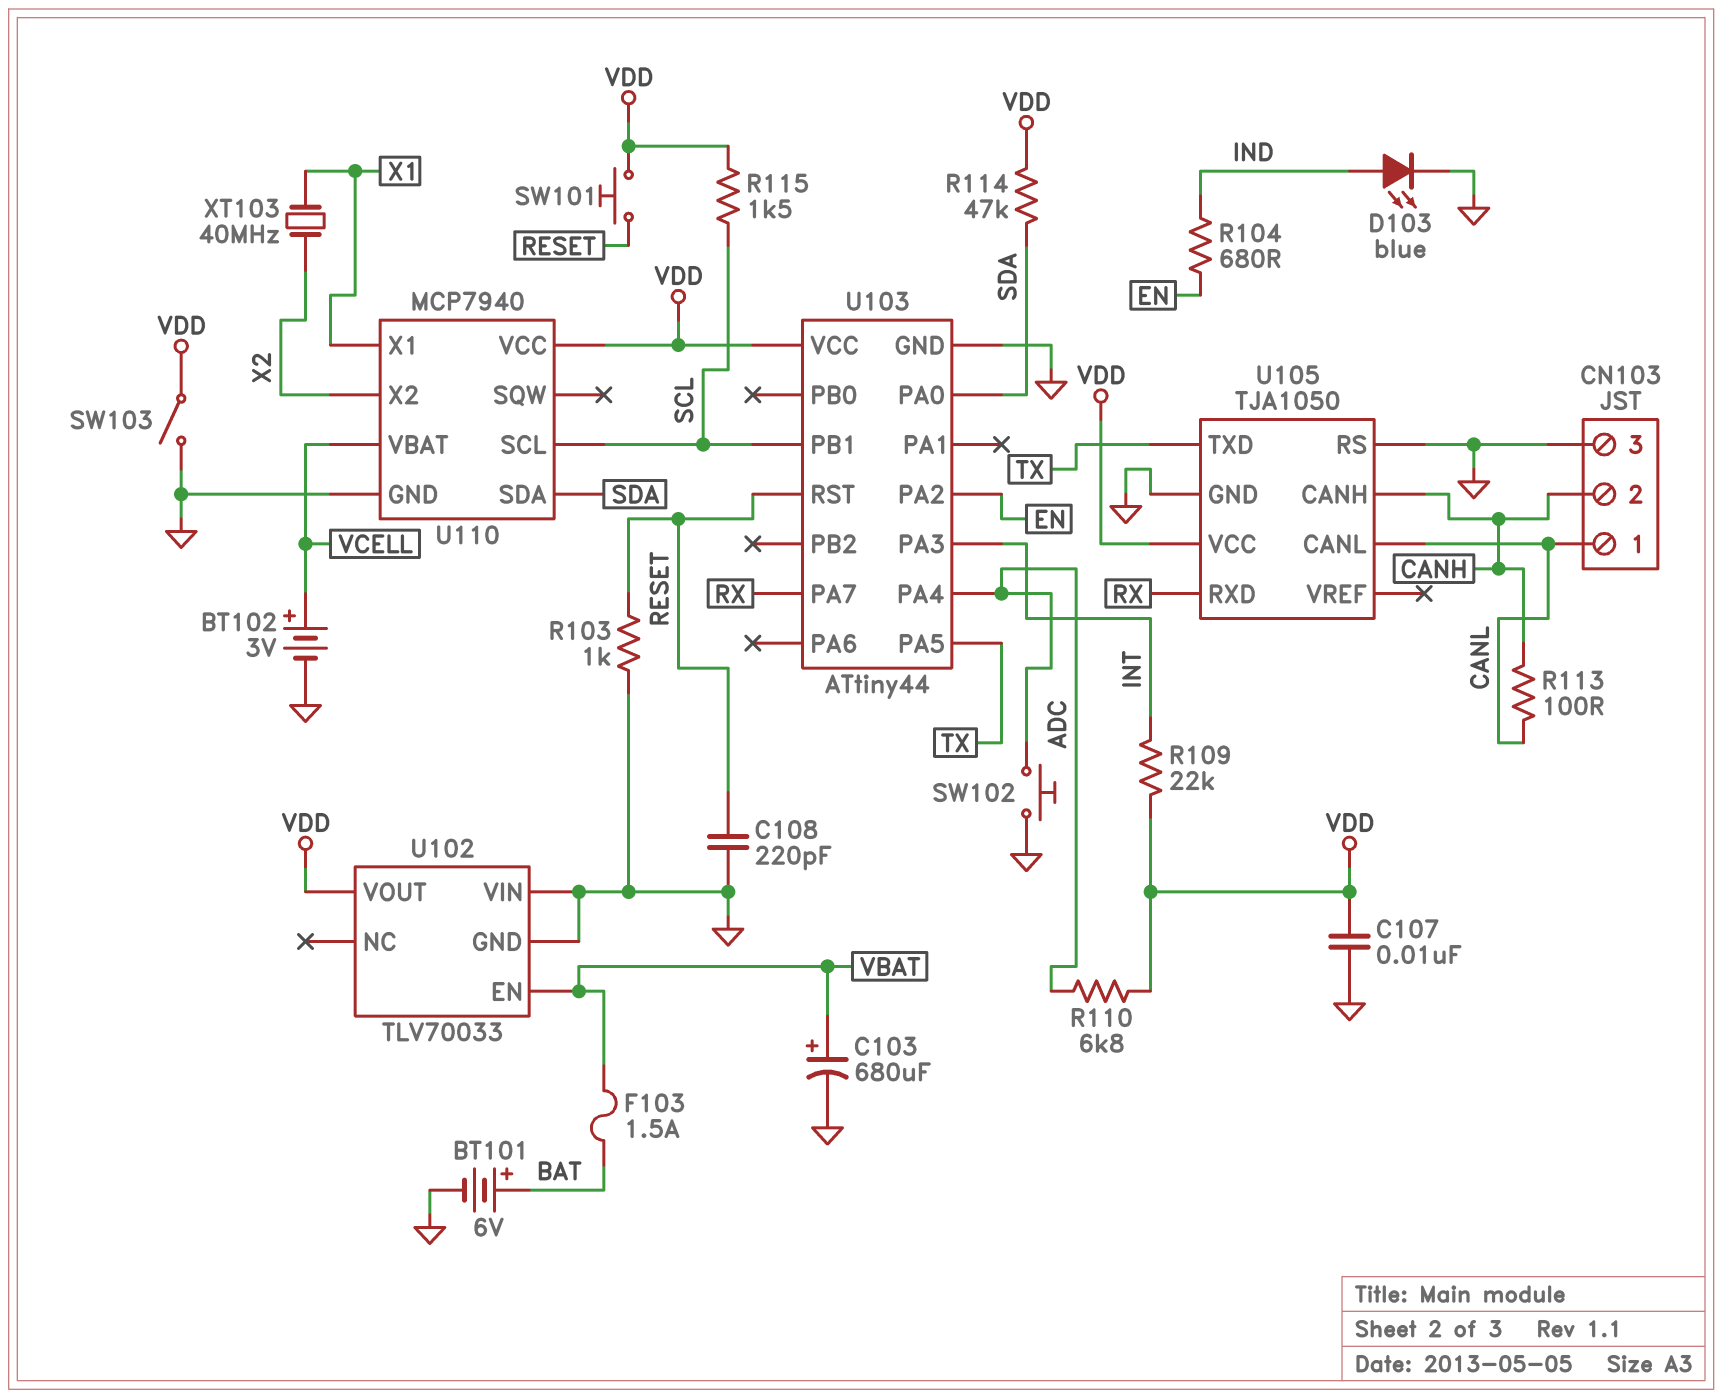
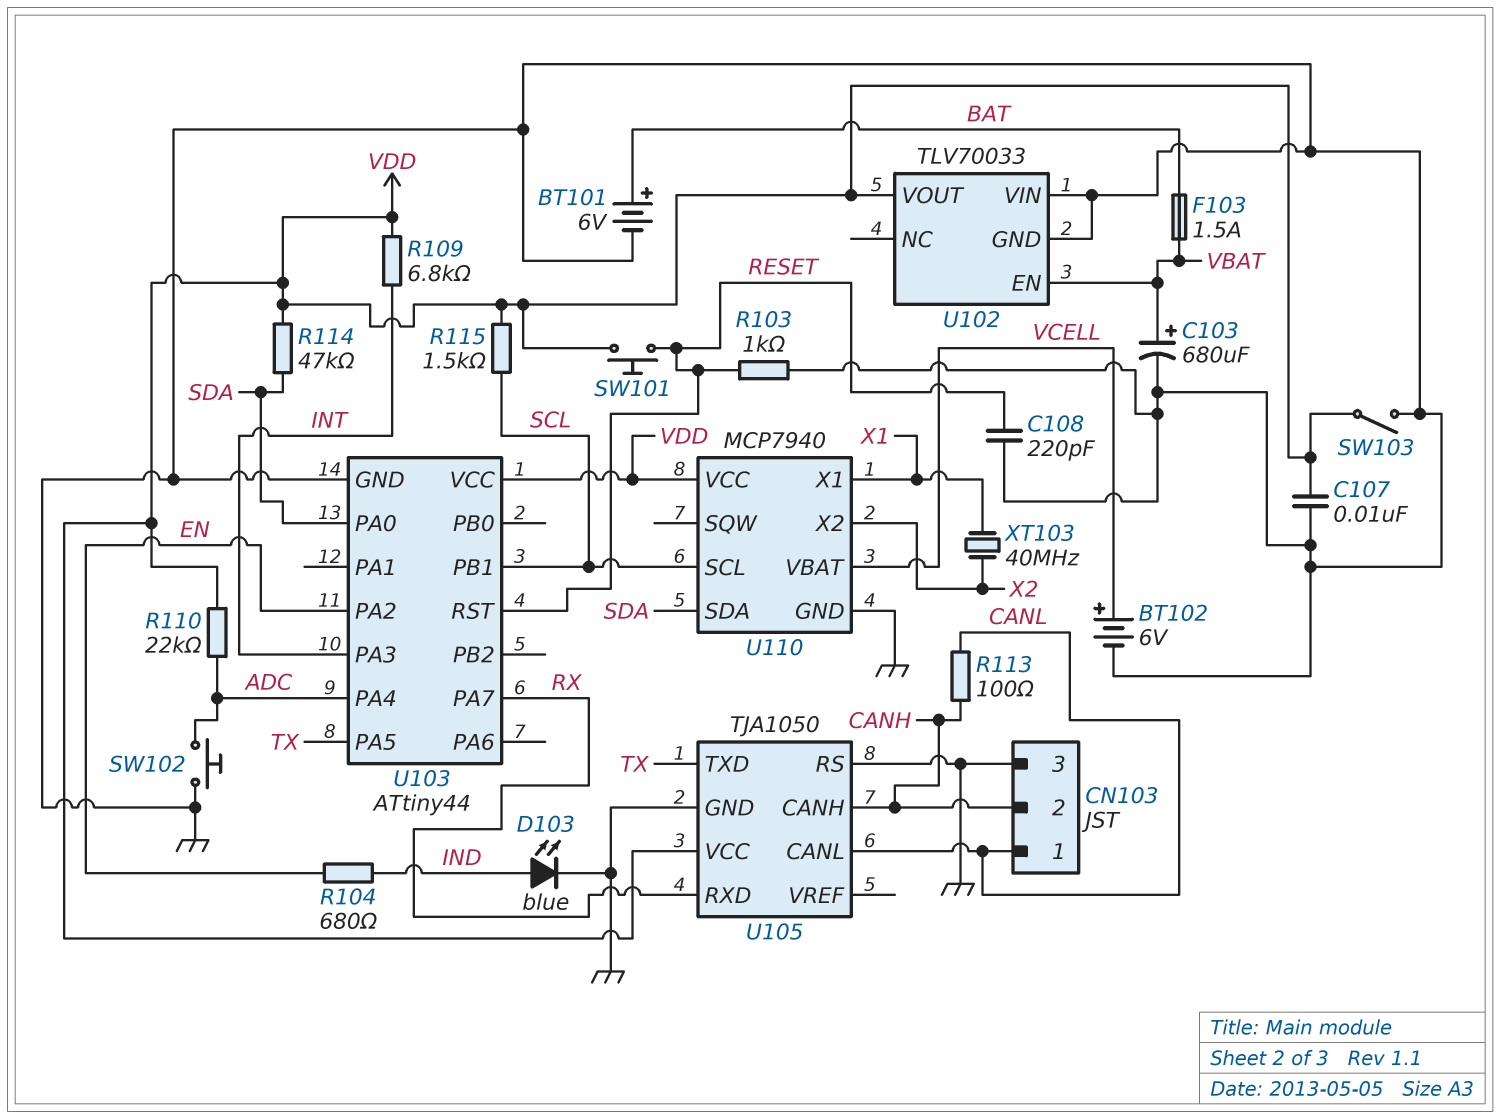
BT102: 3V (plus VCELL, minus GND) -> 6V (plus VCELL, minus GND)
R109: 22k (INT, VDD) -> 6.8k (INT, VDD)
R110: 6.8k (ADC, VDD) -> 22k (ADC, VDD)

